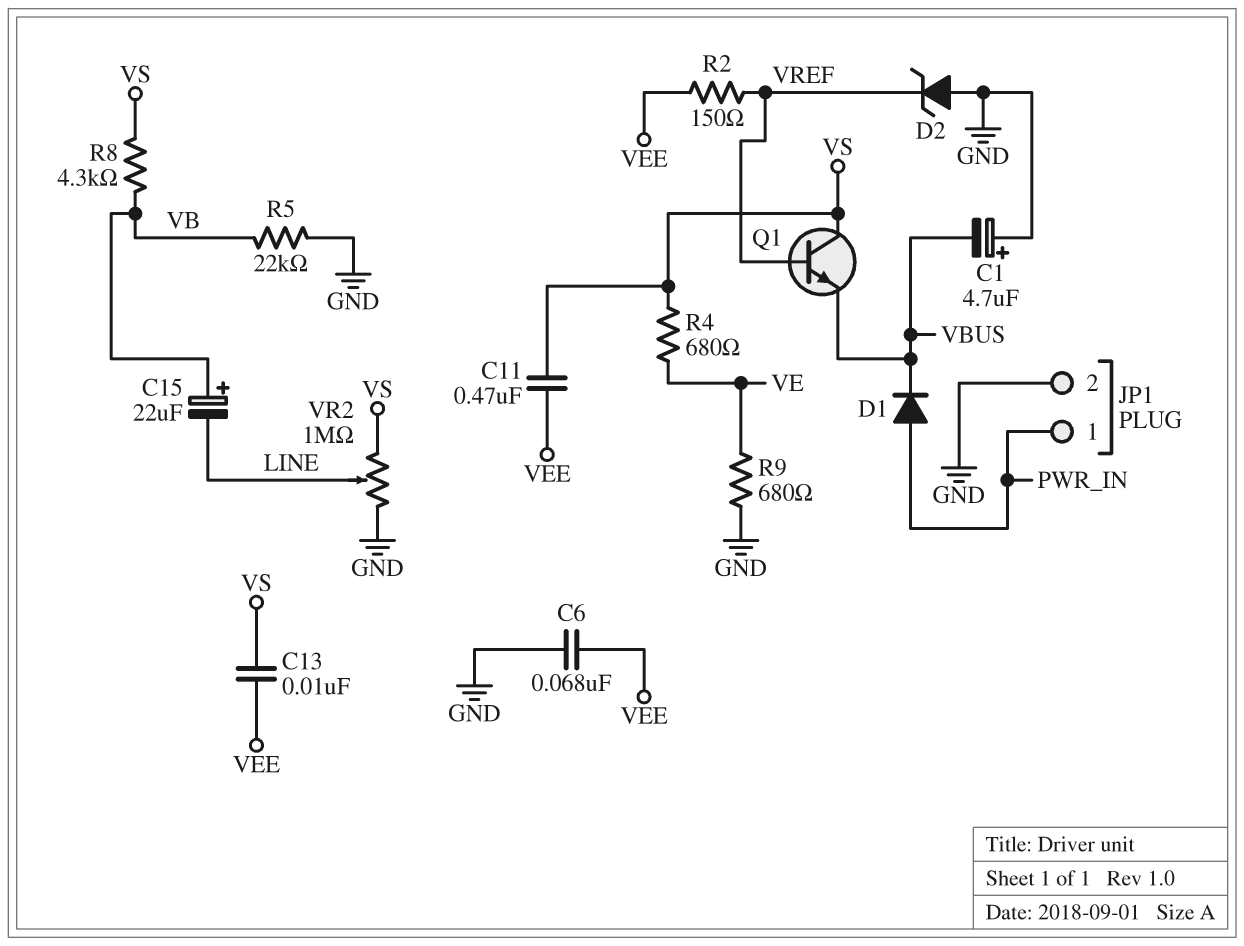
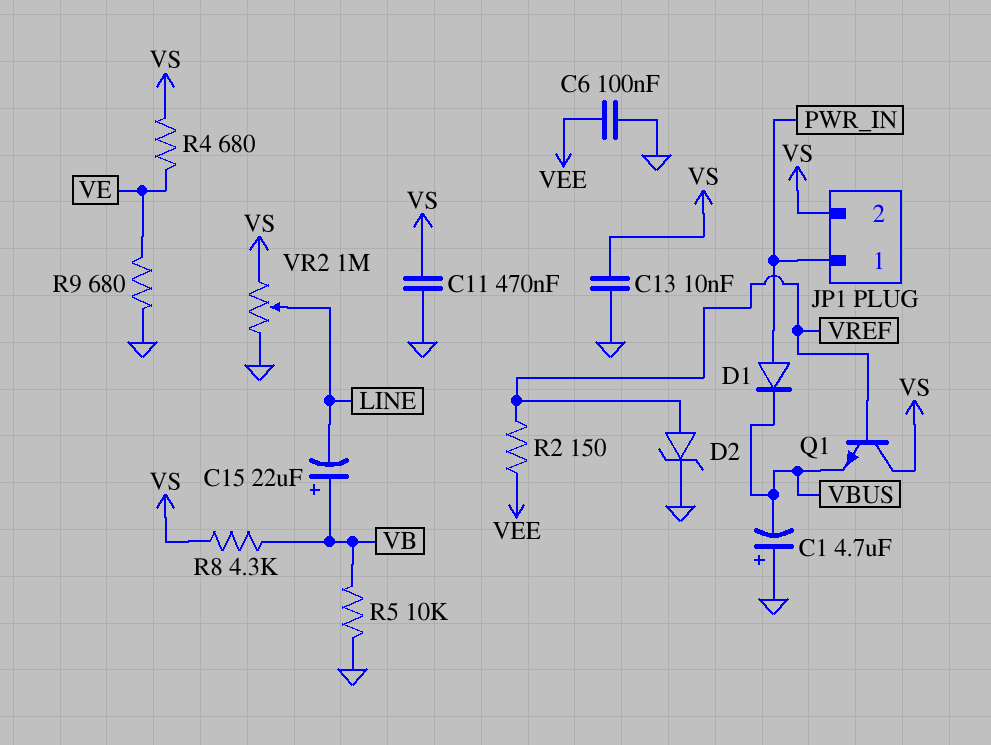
C6: 68nF (GND, VEE) -> 100nF (GND, VEE)
C11: 470nF (VEE, VS) -> 470nF (GND, VS)
C13: 10nF (VEE, VS) -> 10nF (GND, VS)
D2: zener (A GND, K VREF) -> zener (A VREF, K GND)
JP1 pin 2: GND -> VS
R5: 22k (GND, VB) -> 10k (GND, VB)

